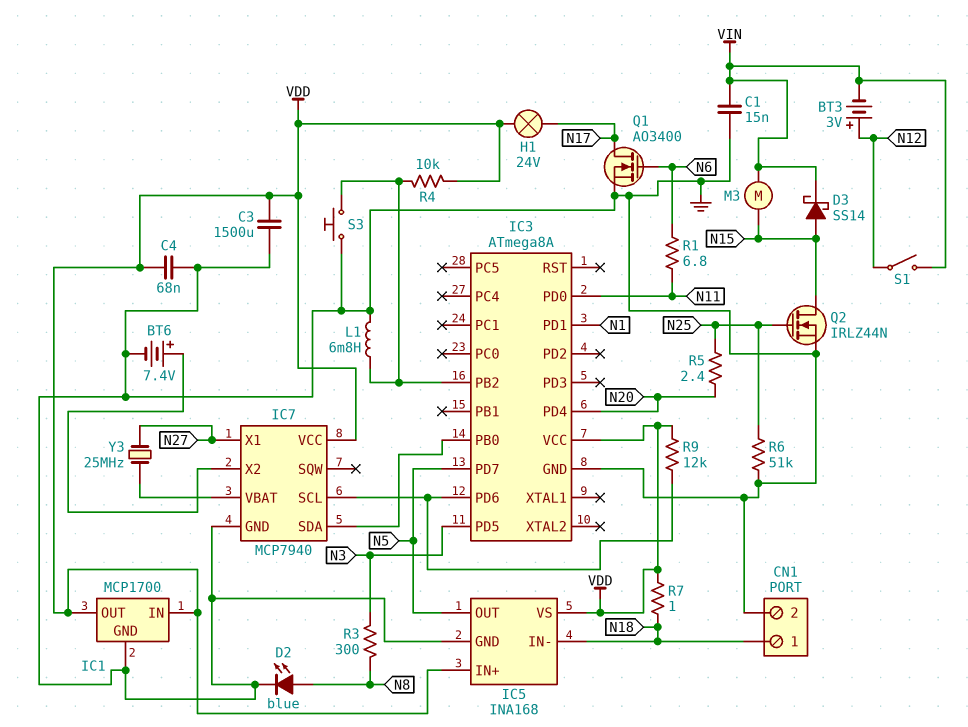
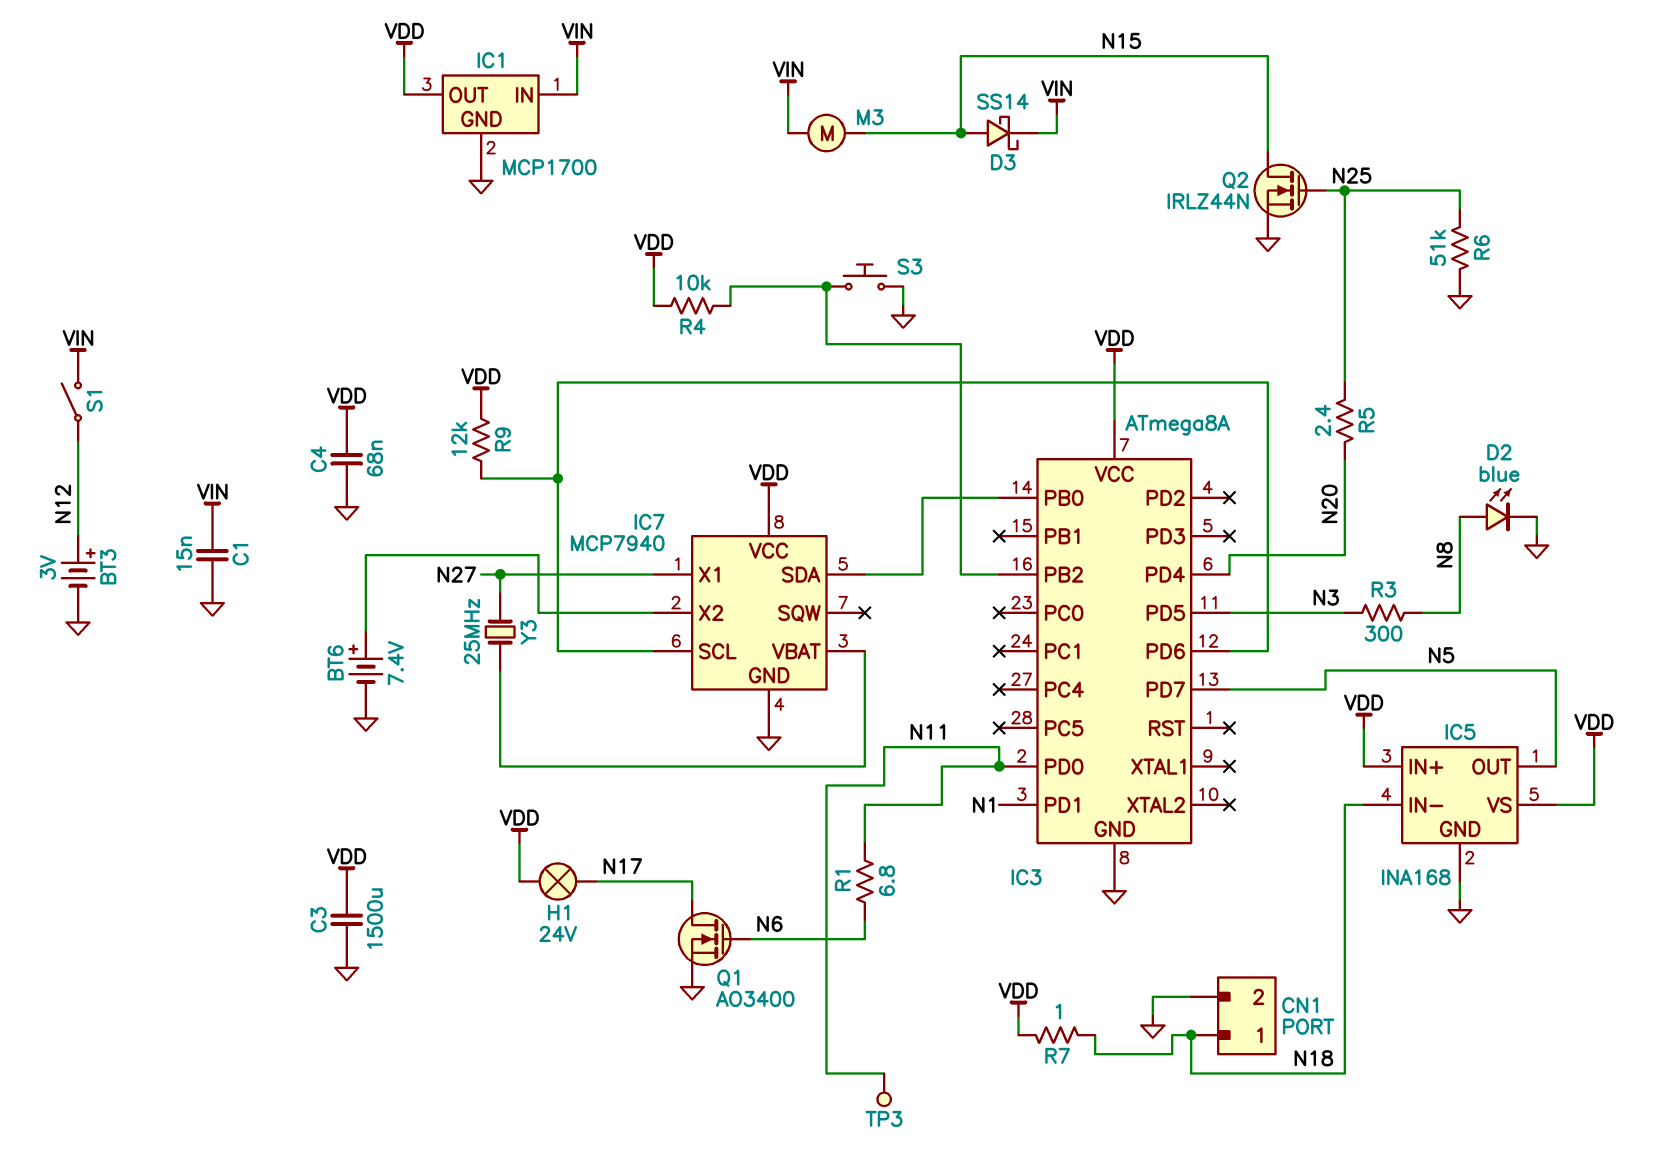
BT3: 3V (plus N12, minus VIN) -> 3V (plus N12, minus GND)
IC1 pin IN: VDD -> VIN
L1: 6.8mH (GND, IC3/PB2) -> none
TP3: none -> test point (N11)

